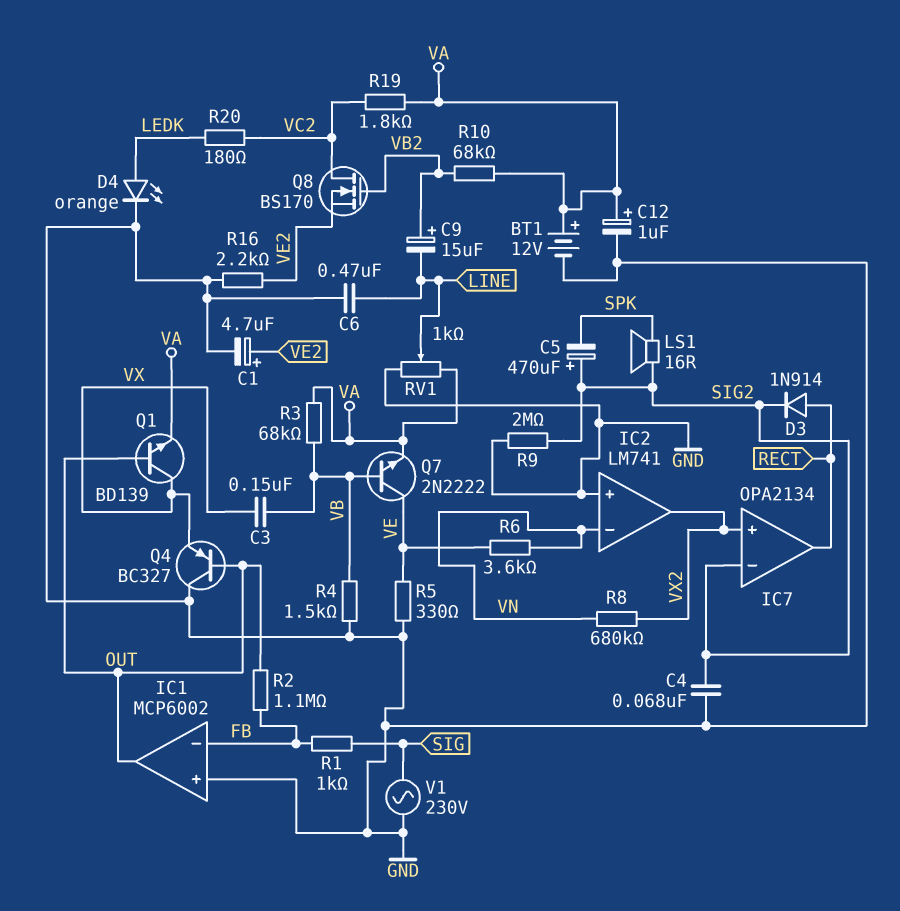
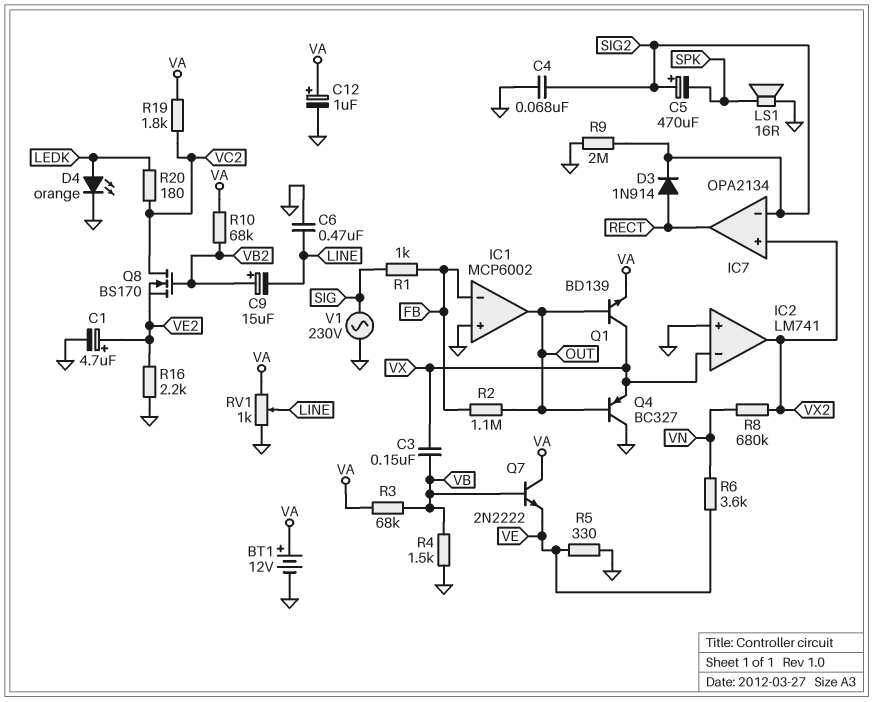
IC2 pin in-: VN -> VX
LS1: speaker 16R (SIG2, SPK) -> speaker 16R (GND, SPK)
Q7: NPN 2N2222 (B VB, C VE, E VA) -> NPN 2N2222 (B VB, C VA, E VE)

